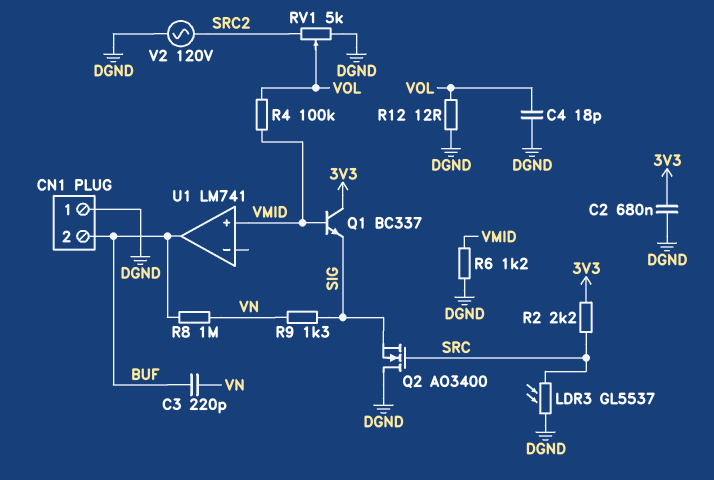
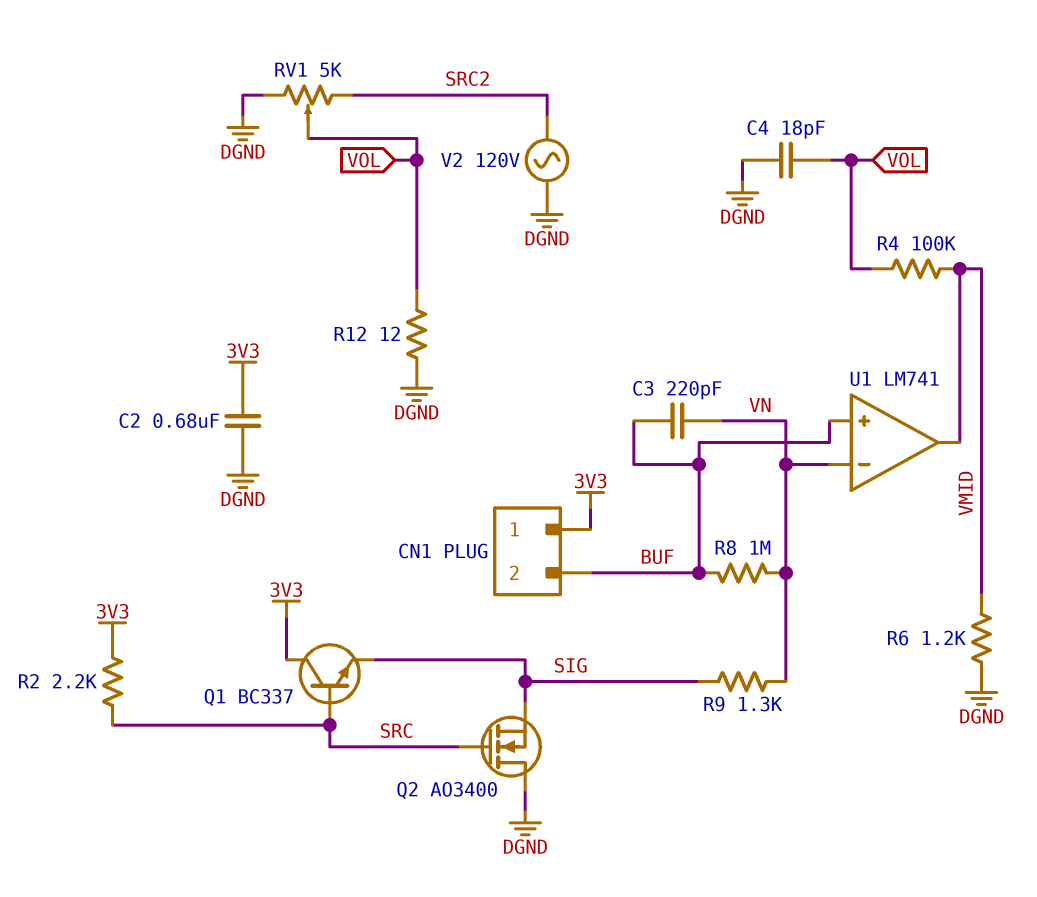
CN1 pin 1: DGND -> 3V3
LDR3: GL5537 (DGND, SRC) -> none
Q1: NPN BC337 (B VMID, C 3V3, E SIG) -> NPN BC337 (B SRC, C 3V3, E SIG)
U1 pin in+: VMID -> BUF
U1 pin in-: none -> VN
U1 pin out: BUF -> VMID

